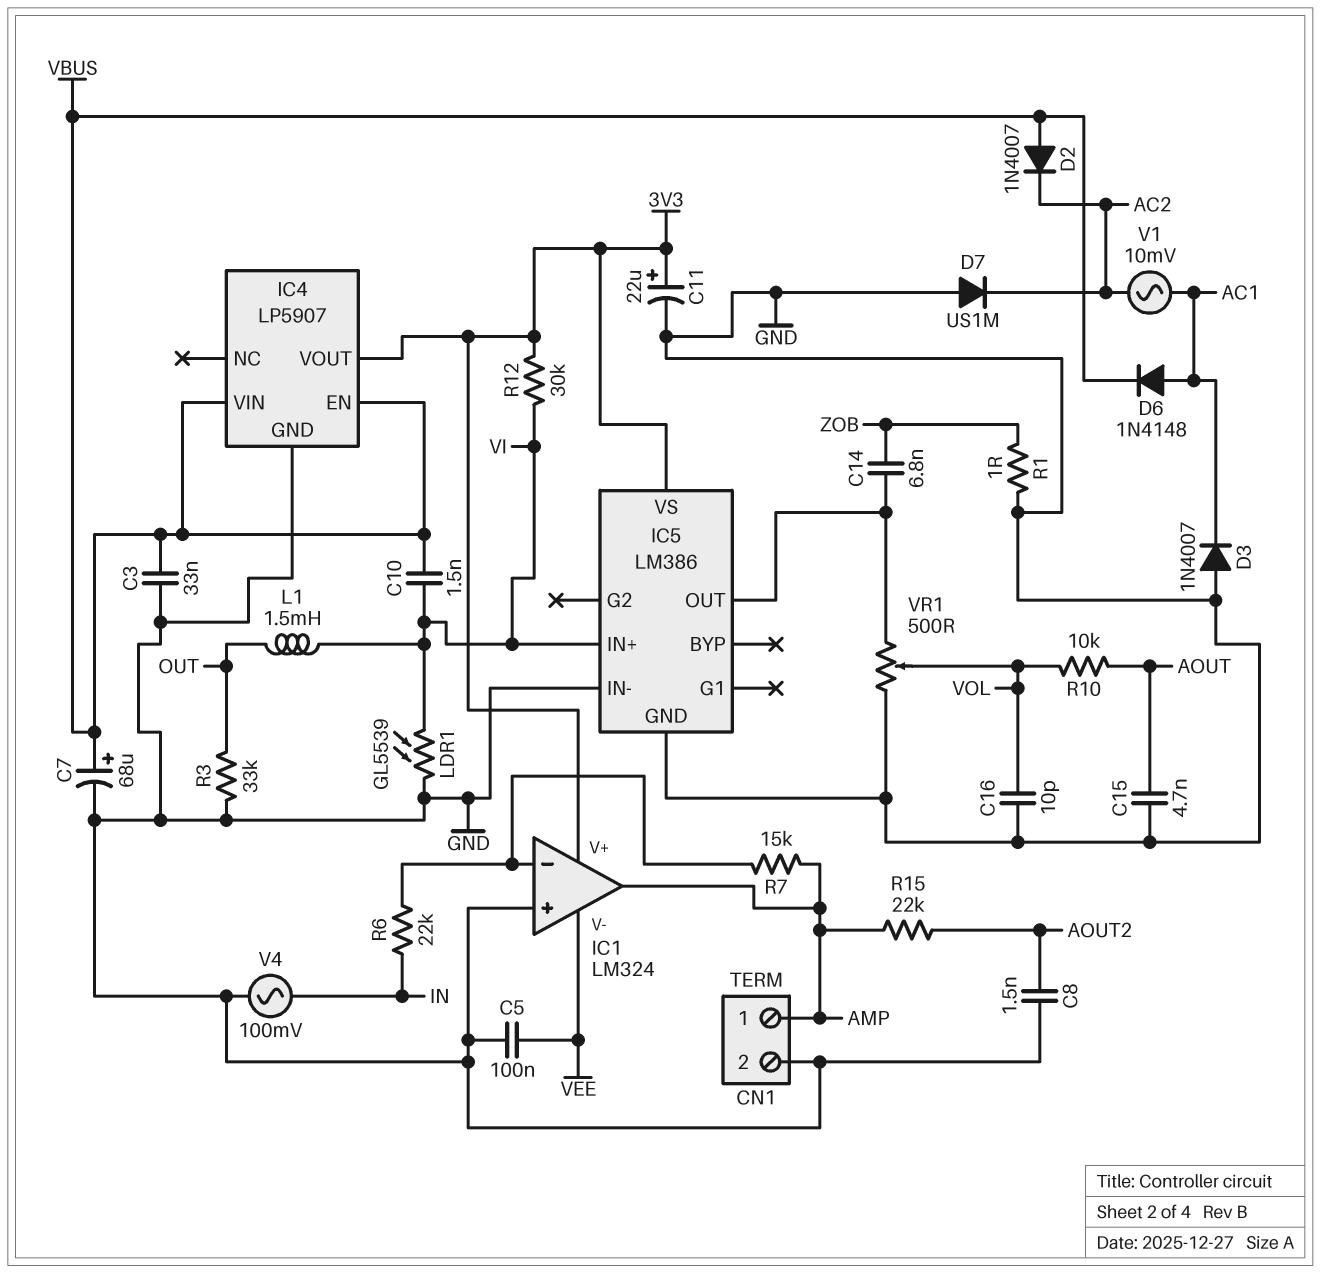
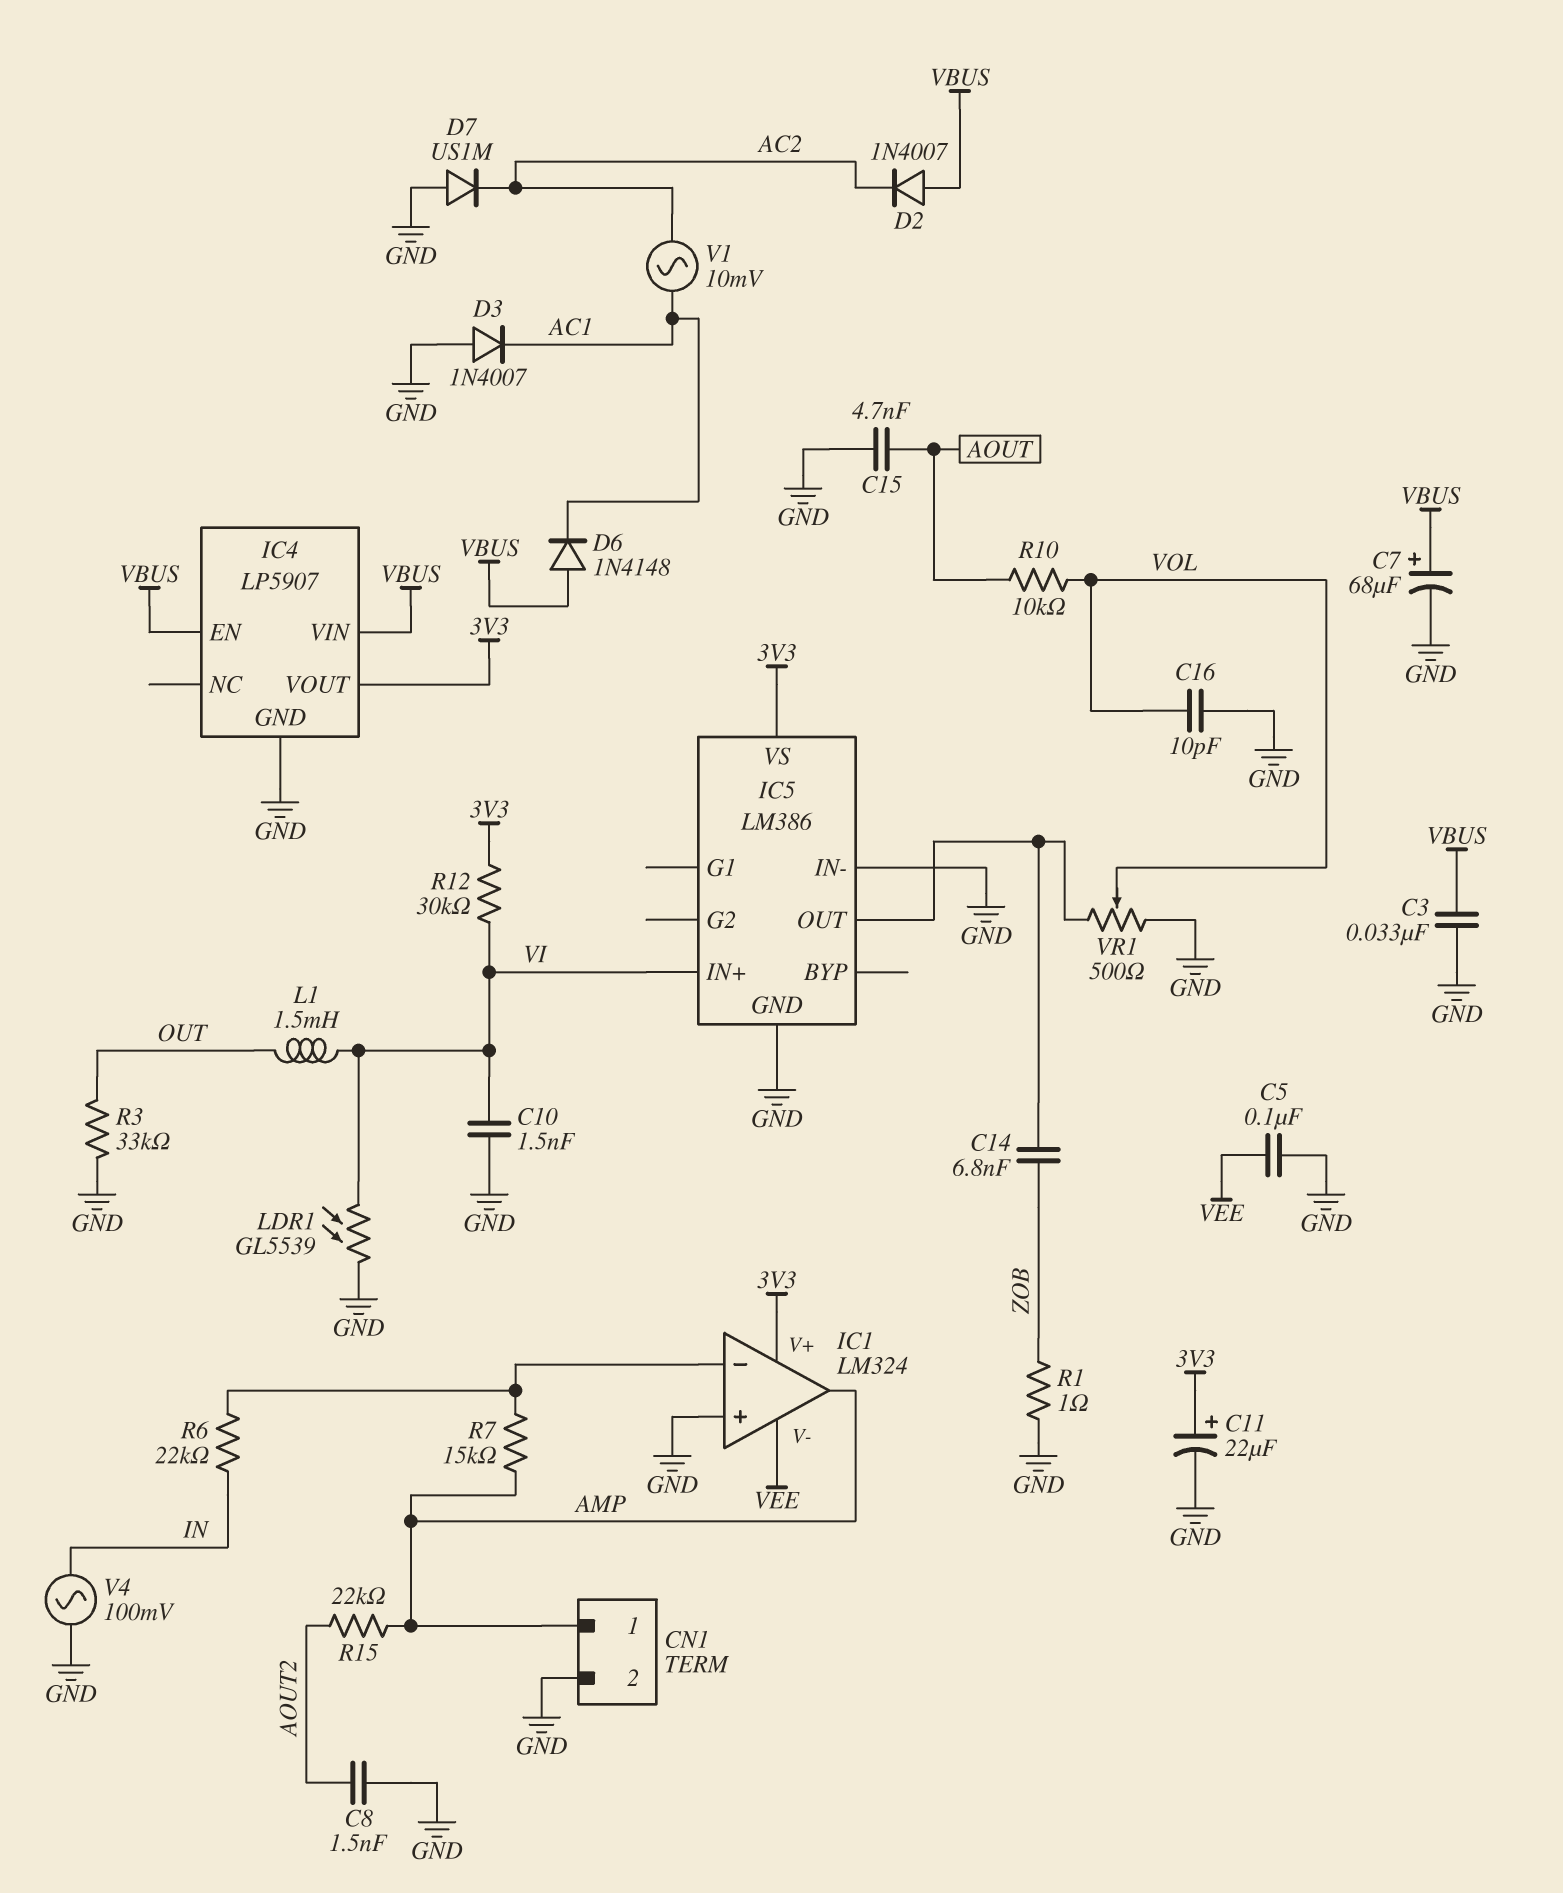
C10: 1.5nF (VBUS, VI) -> 1.5nF (GND, VI)
D6: diode 1N4148 (A AC1, K VBUS) -> diode 1N4148 (A VBUS, K AC1)

